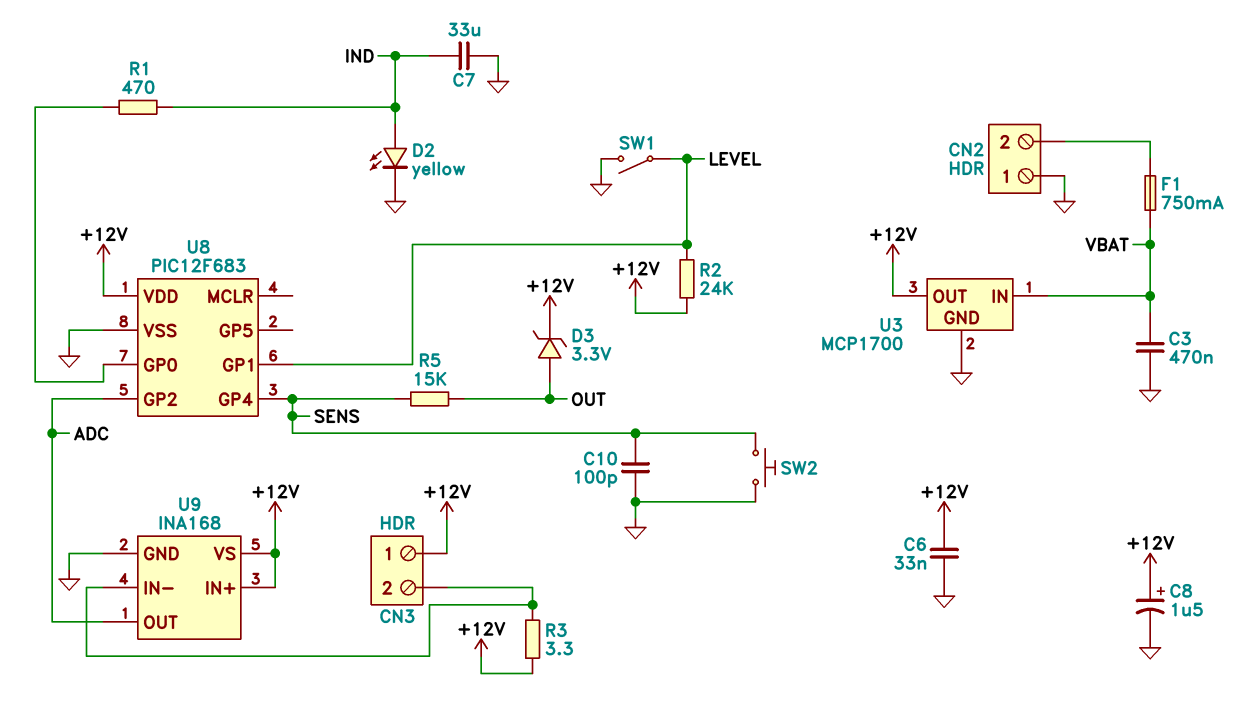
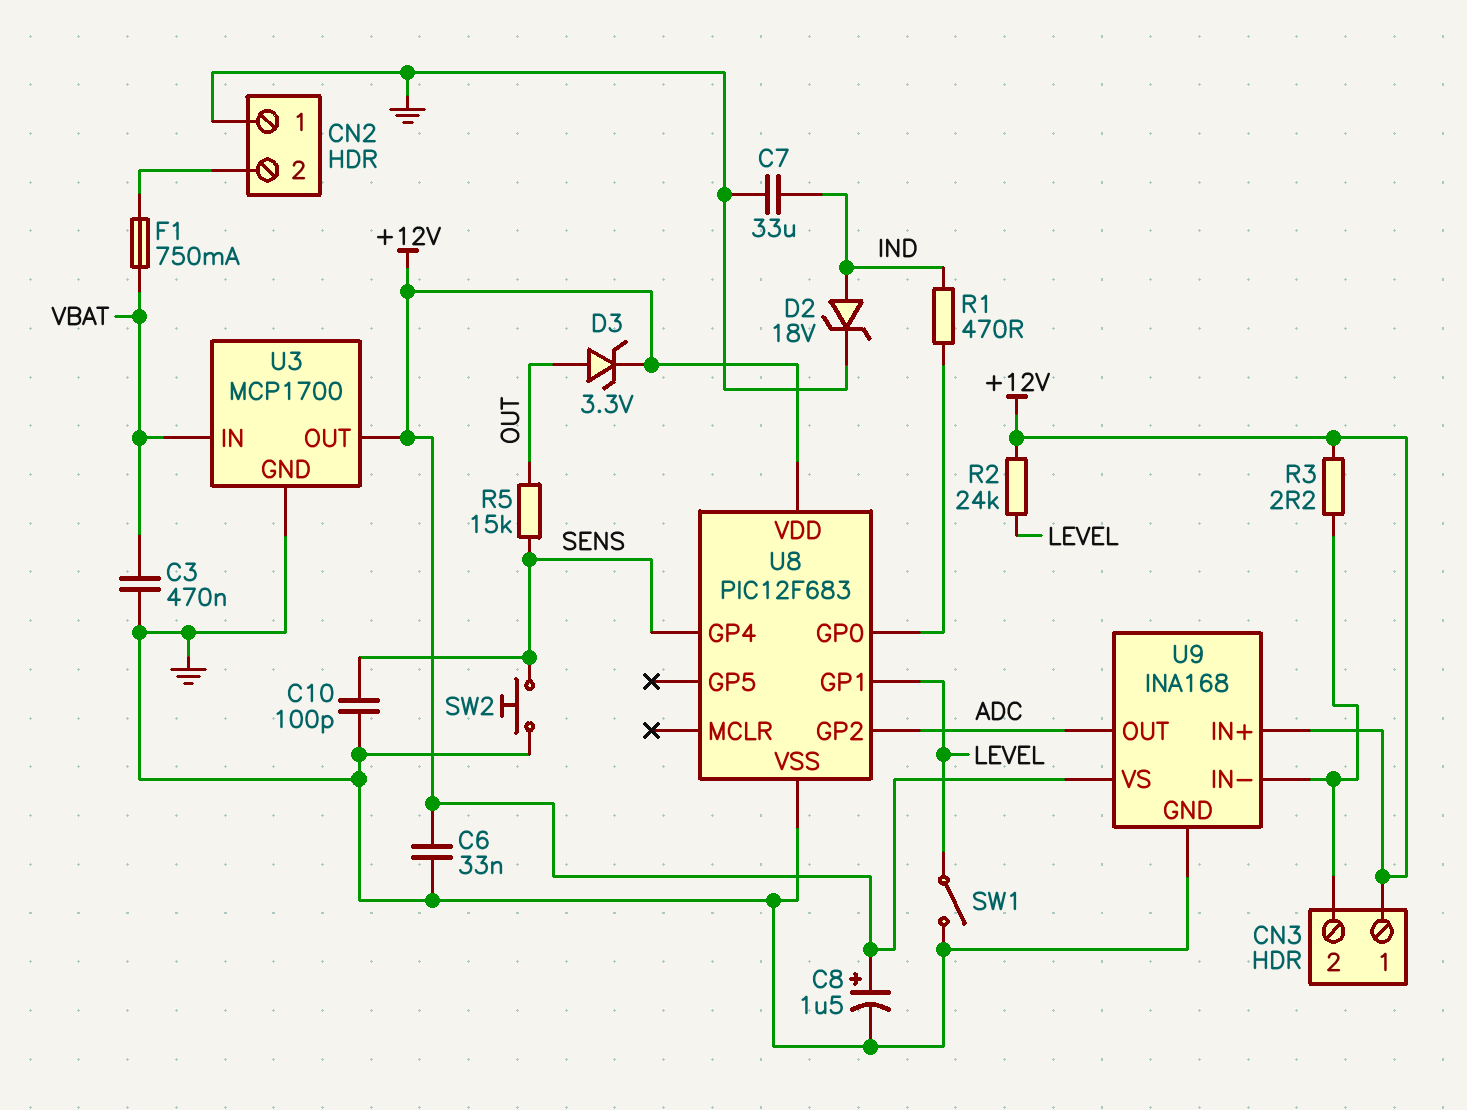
D2: LED yellow (A IND, K GND) -> zener 18V (A IND, K GND)
R3: 3.3 (+12V, CN3/2) -> 2.2 (+12V, CN3/2)

